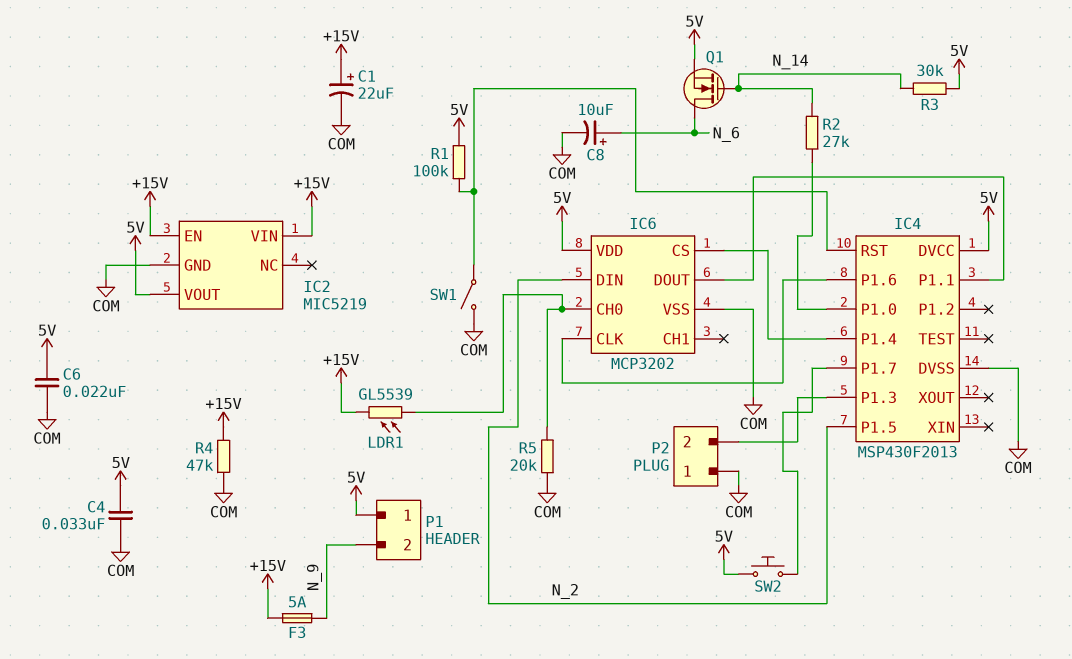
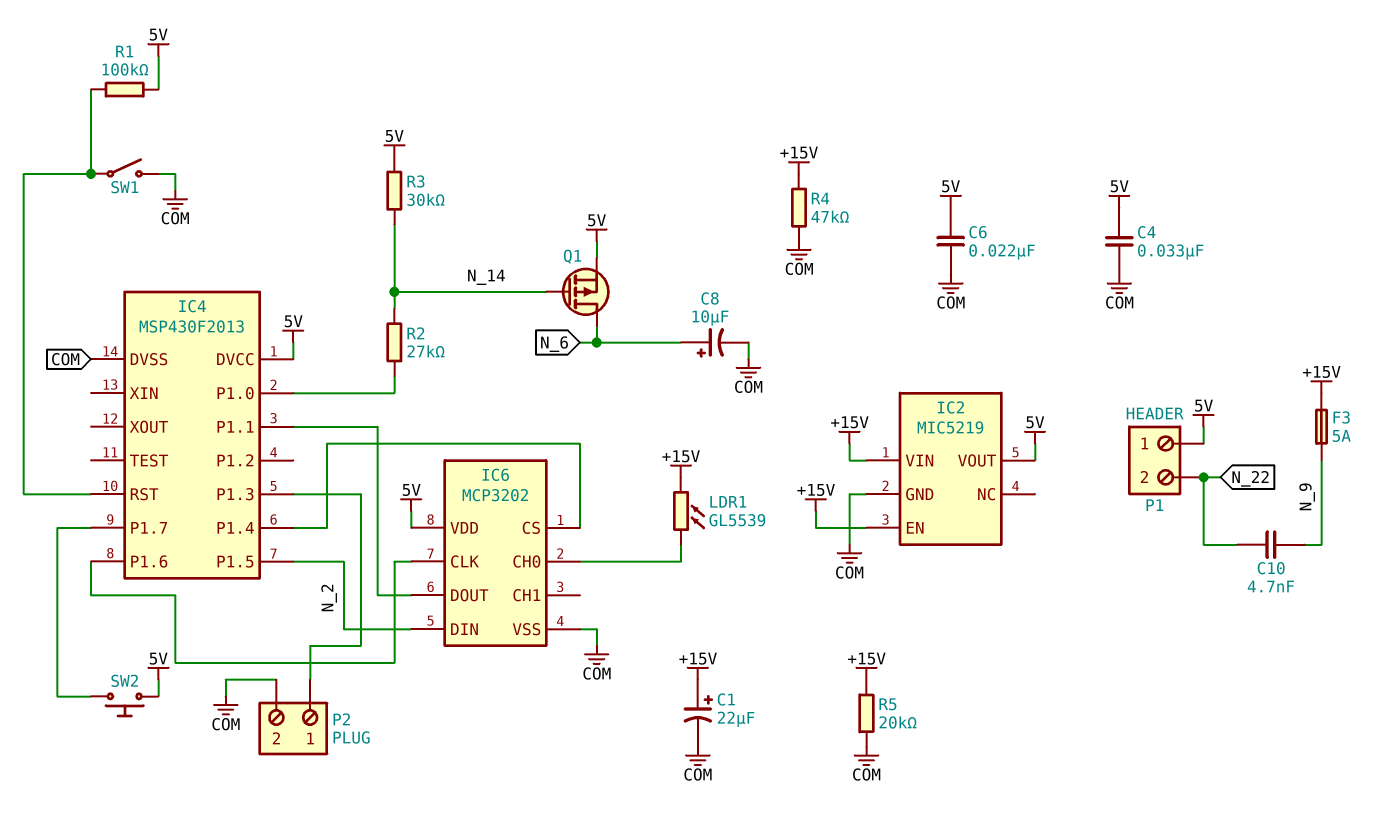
C10: none -> 4.7nF (N_9, N_22)
P1 pin 2: N_9 -> N_22
P2 pin 1: COM -> IC4/P1.3
P2 pin 2: IC4/P1.3 -> COM
Q1: NMOS (G N_14, D N_6, S 5V) -> PMOS (G N_14, D N_6, S 5V)
R5: 20k (COM, IC6/CH0) -> 20k (+15V, COM)

